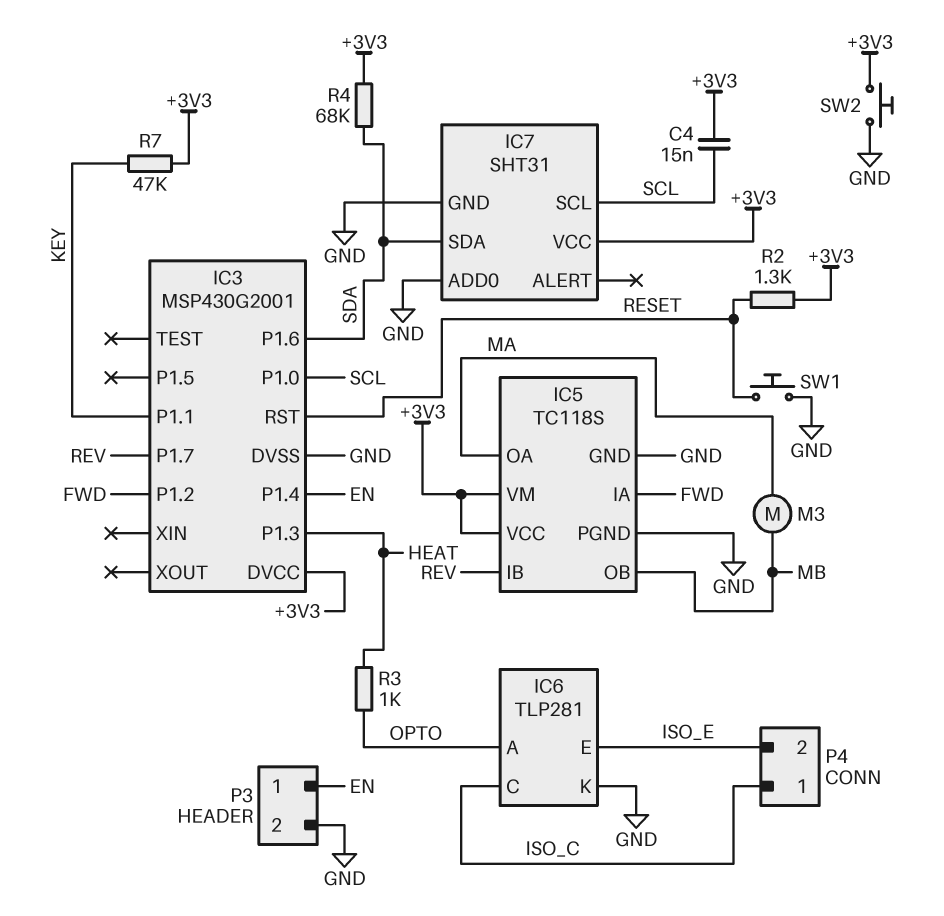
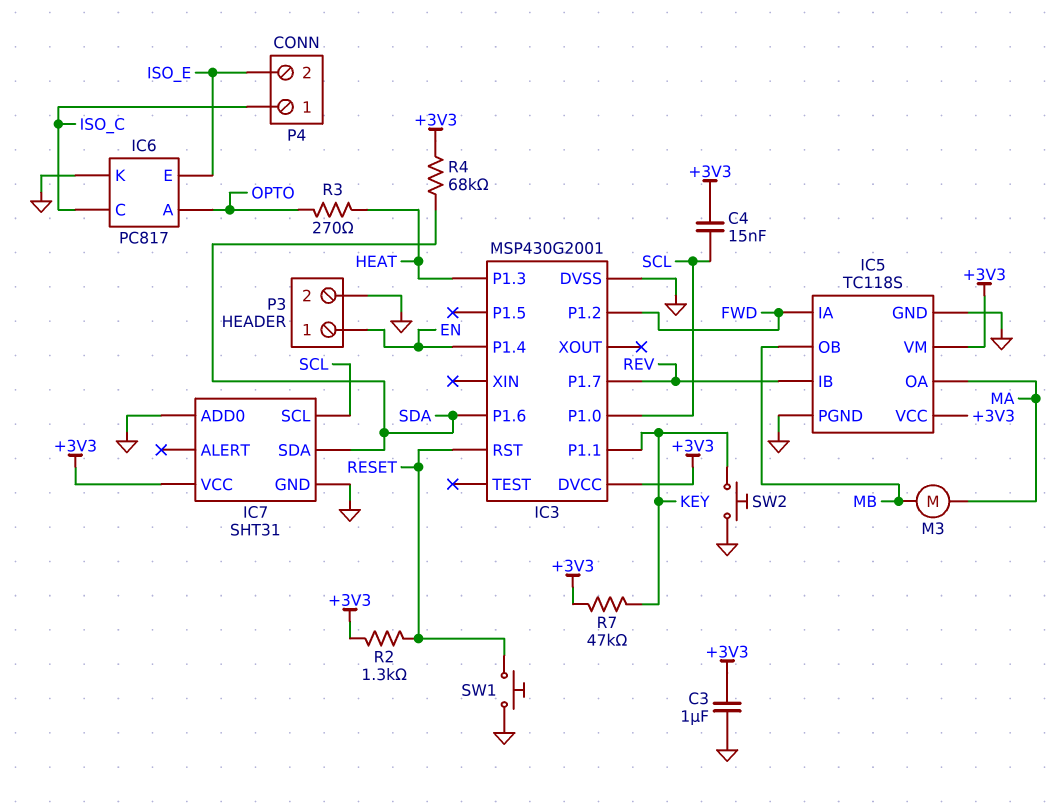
C3: none -> 1uF (+3V3, GND)
IC6: TLP281 -> PC817
R3: 1k (HEAT, OPTO) -> 270 (HEAT, OPTO)
SW2: button (+3V3, GND) -> button (GND, KEY)

